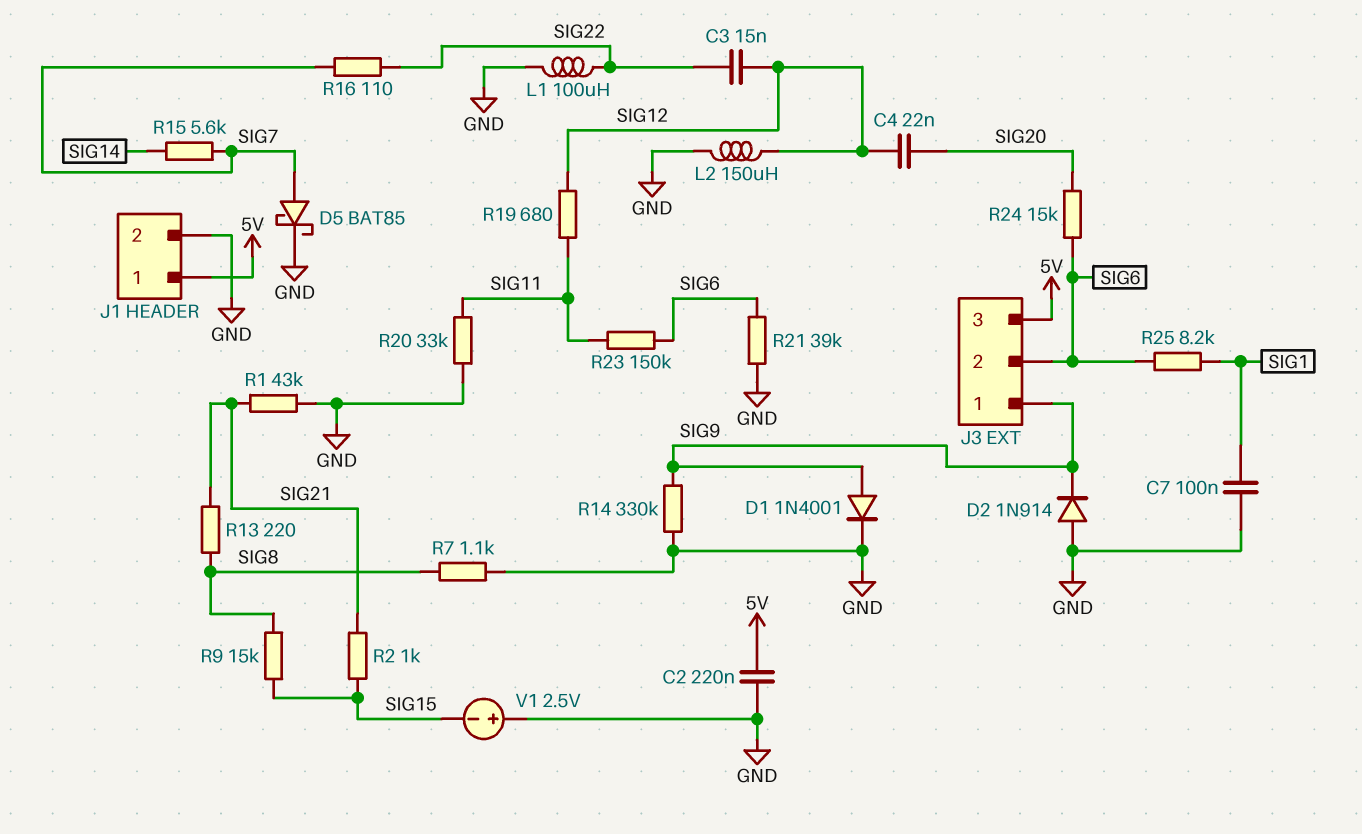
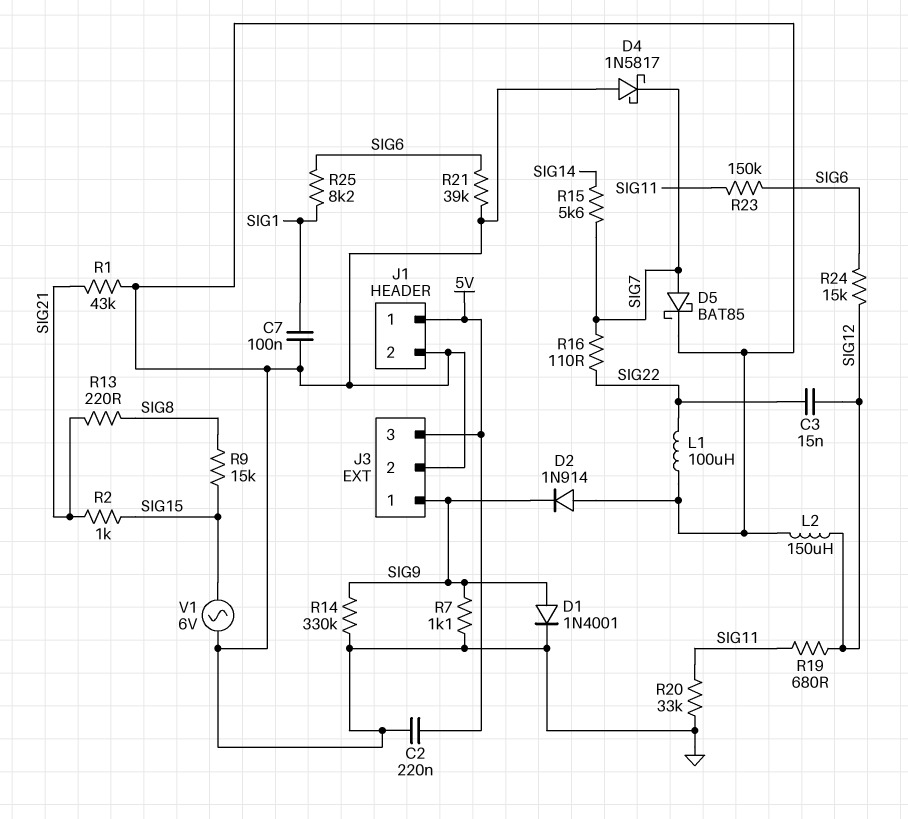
C4: 22nF (SIG12, SIG20) -> none
D4: none -> schottky 1N5817 (A GND, K SIG7)
J3 pin 2: SIG6 -> GND
R7: 1.1k (GND, SIG8) -> 1.1k (GND, SIG9)
R24: 15k (SIG6, SIG20) -> 15k (SIG6, SIG12)
V1: 2.5V (plus GND, minus SIG15) -> AC 6V (GND, SIG15)

